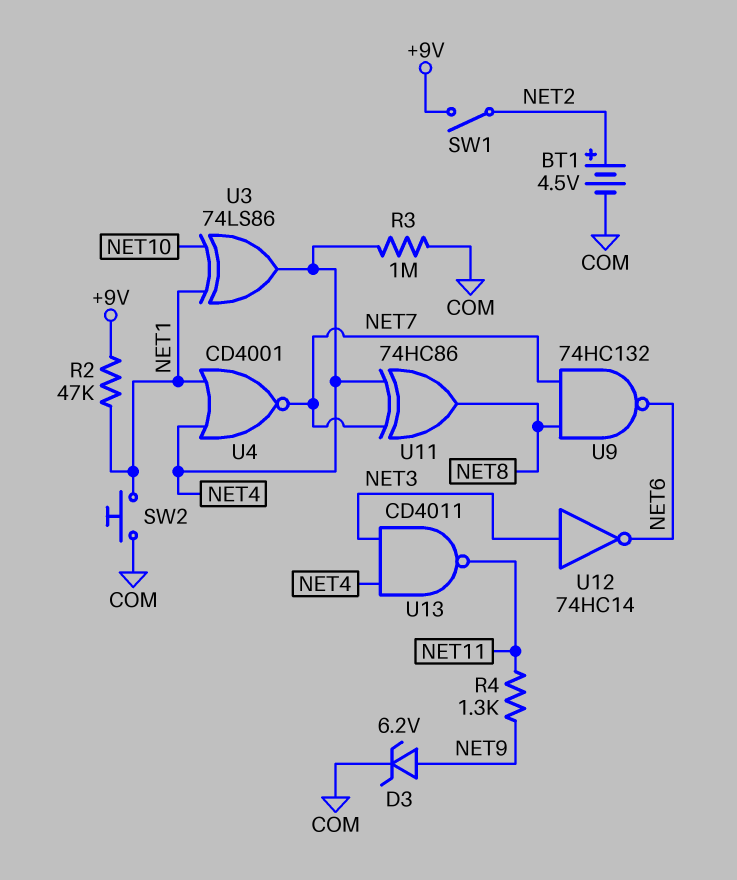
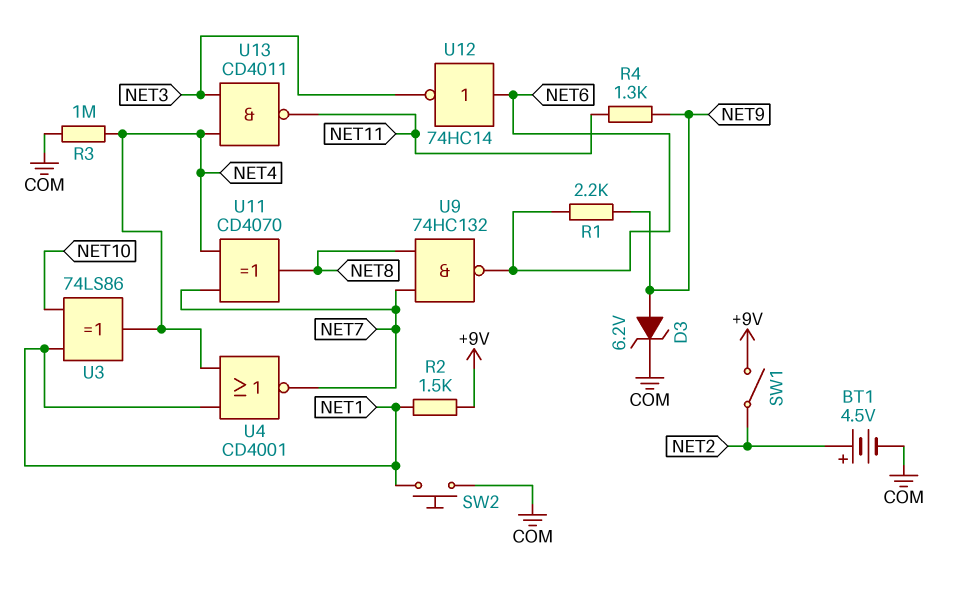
R1: none -> 2.2k (NET6, NET9)
R2: 47k (+9V, NET1) -> 1.5k (+9V, NET1)
U11: XOR 74HC86 (in NET4, in NET7, out NET8) -> XOR CD4070 (in NET4, in NET7, out NET8)
U12: NOT 74HC14 (in NET3, out NET6) -> NOT 74HC14 (in NET6, out NET3)

